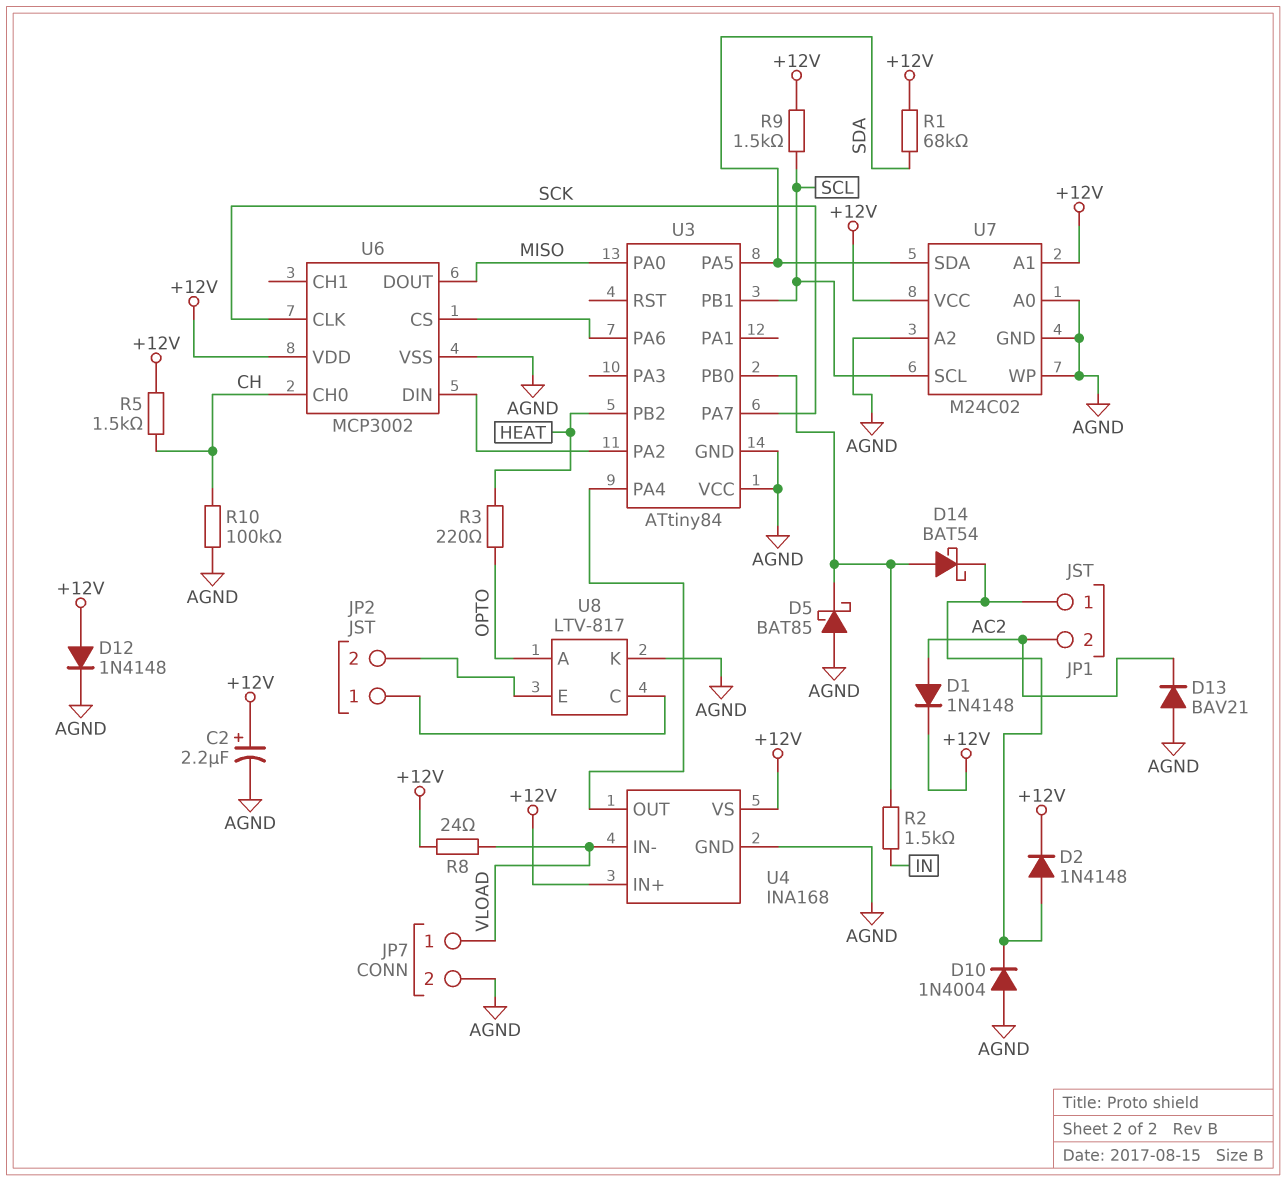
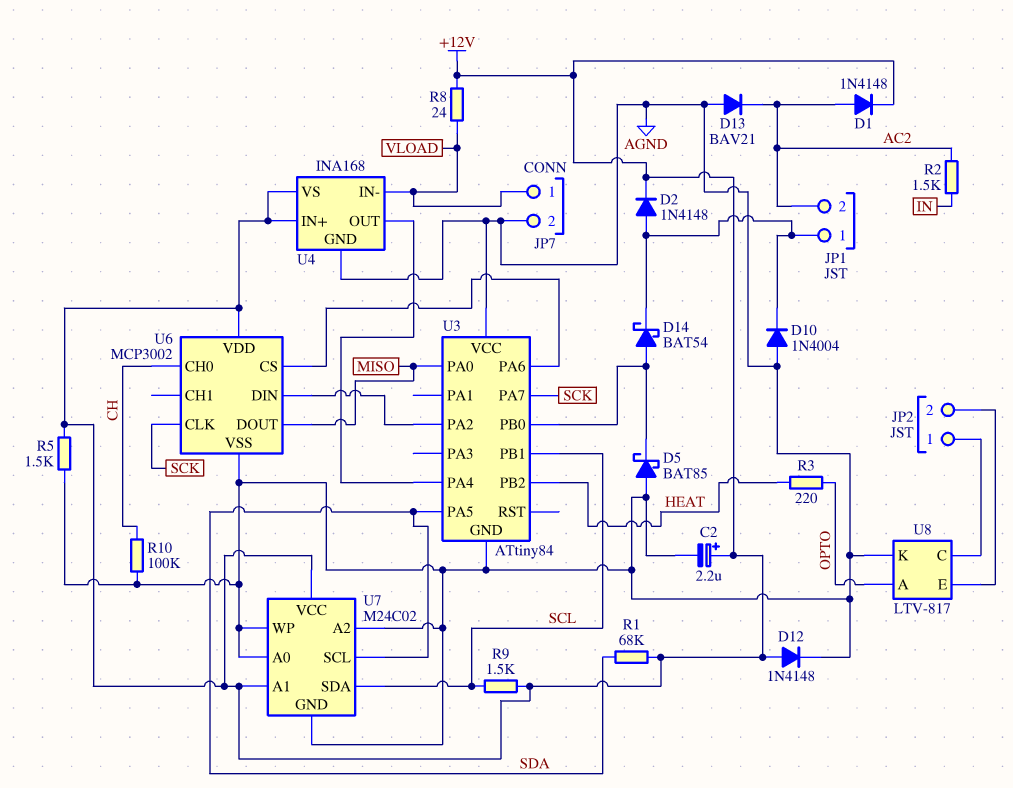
R2: 1.5k (IN, U3/PB0) -> 1.5k (AC2, IN)
R5: 1.5k (+12V, CH) -> 1.5k (+12V, AGND)
U7 pin SCL: SCL -> SDA
U7 pin SDA: SDA -> SCL

